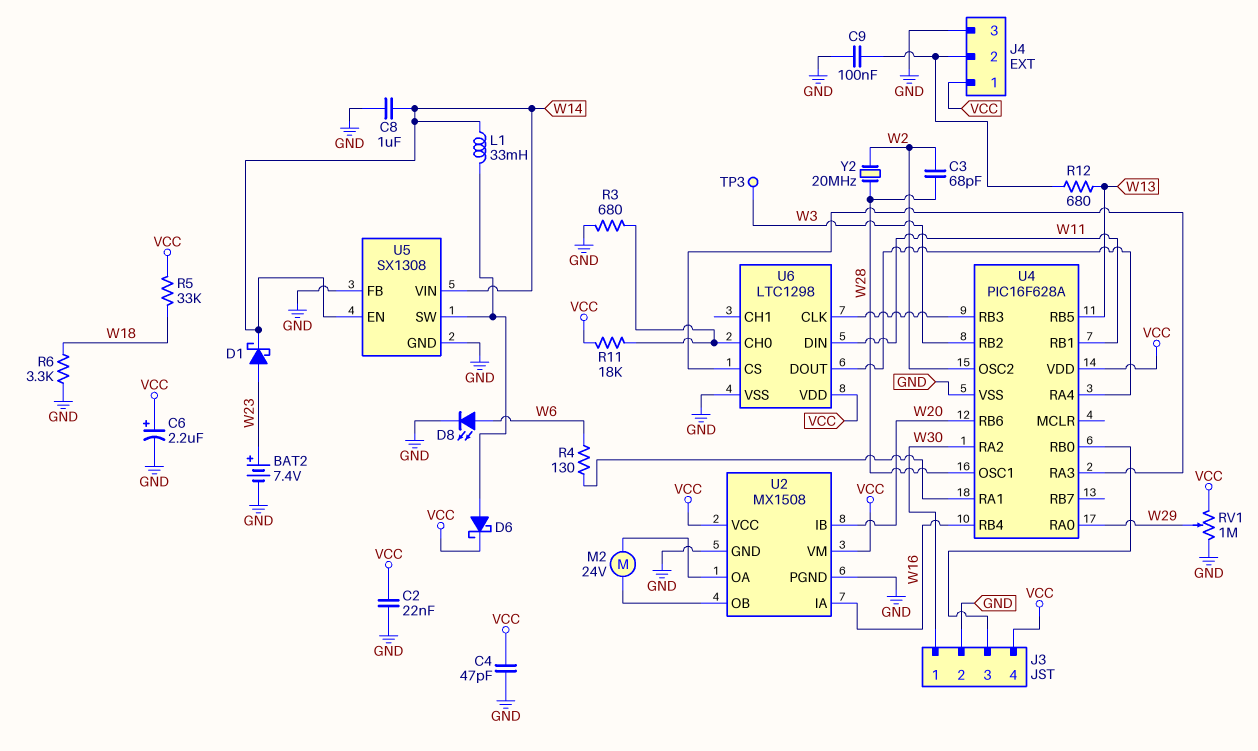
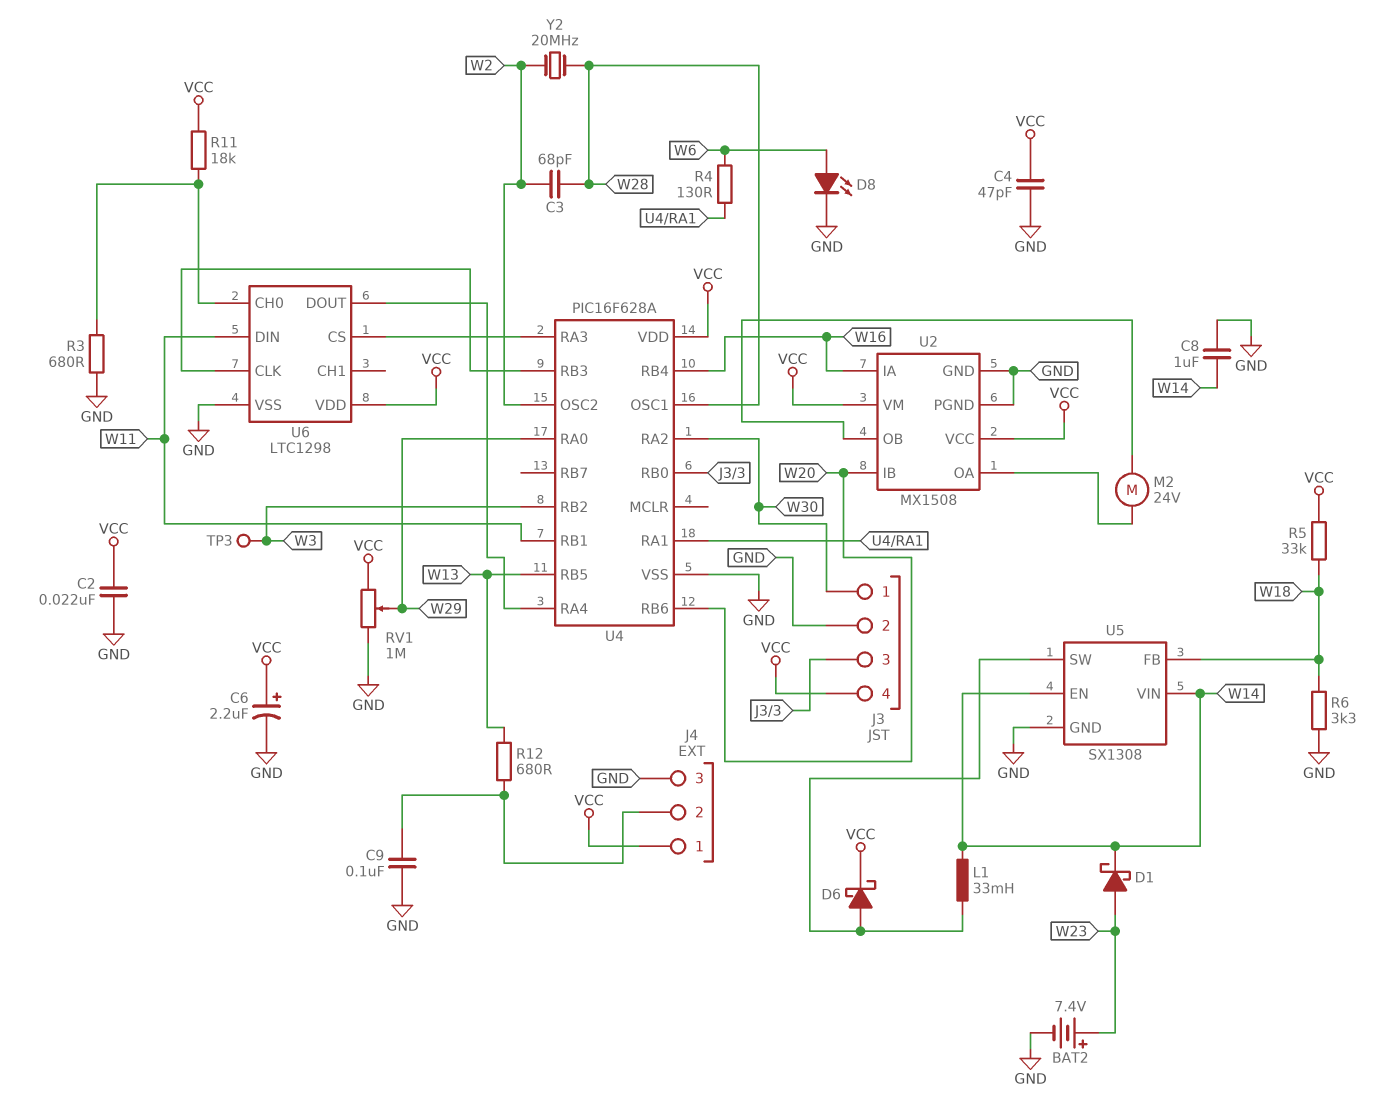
U5 pin FB: GND -> W18

